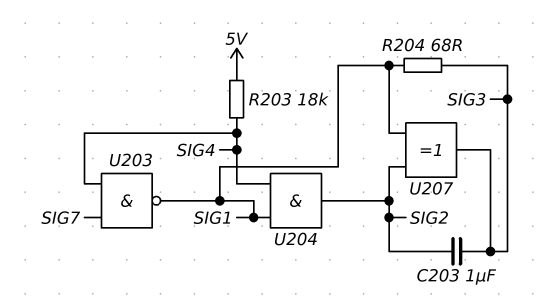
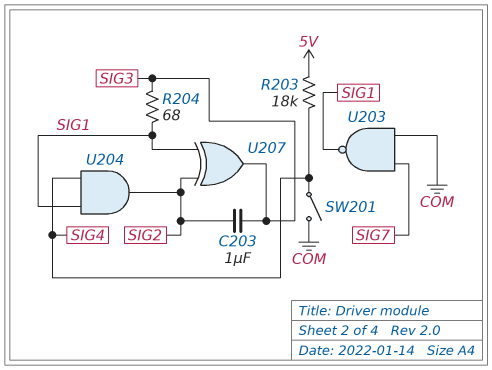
SW201: none -> switch (COM, SIG4)
U203: NAND (in SIG4, in SIG7, out SIG1) -> NAND (in COM, in SIG7, out SIG1)

